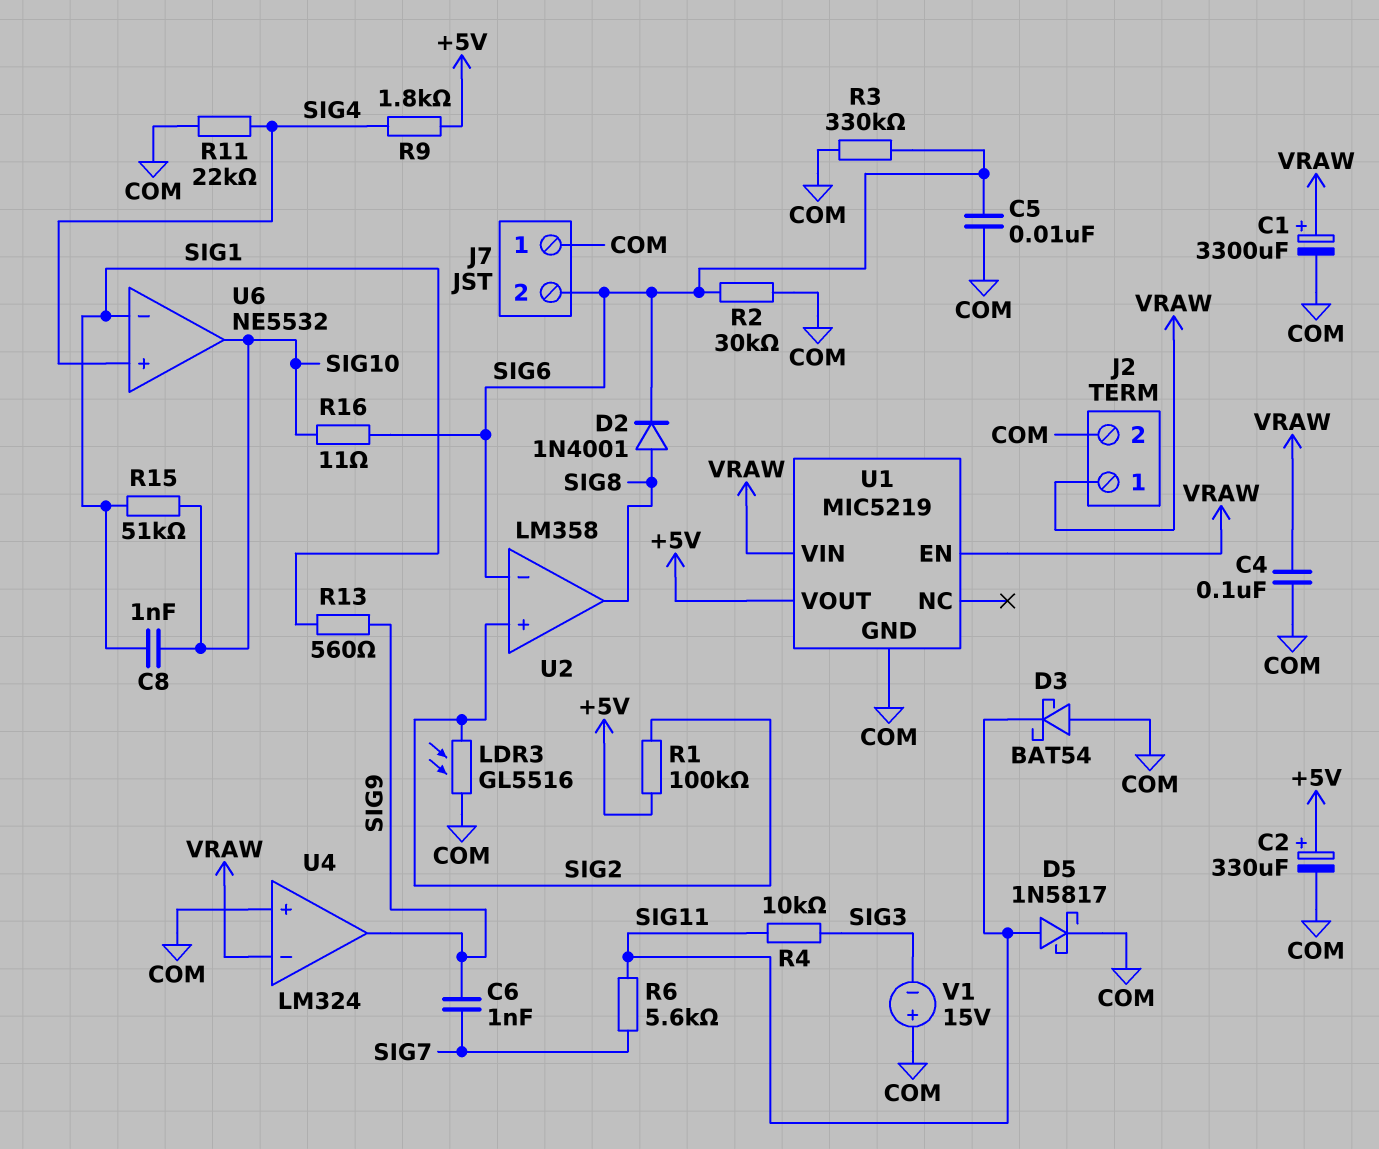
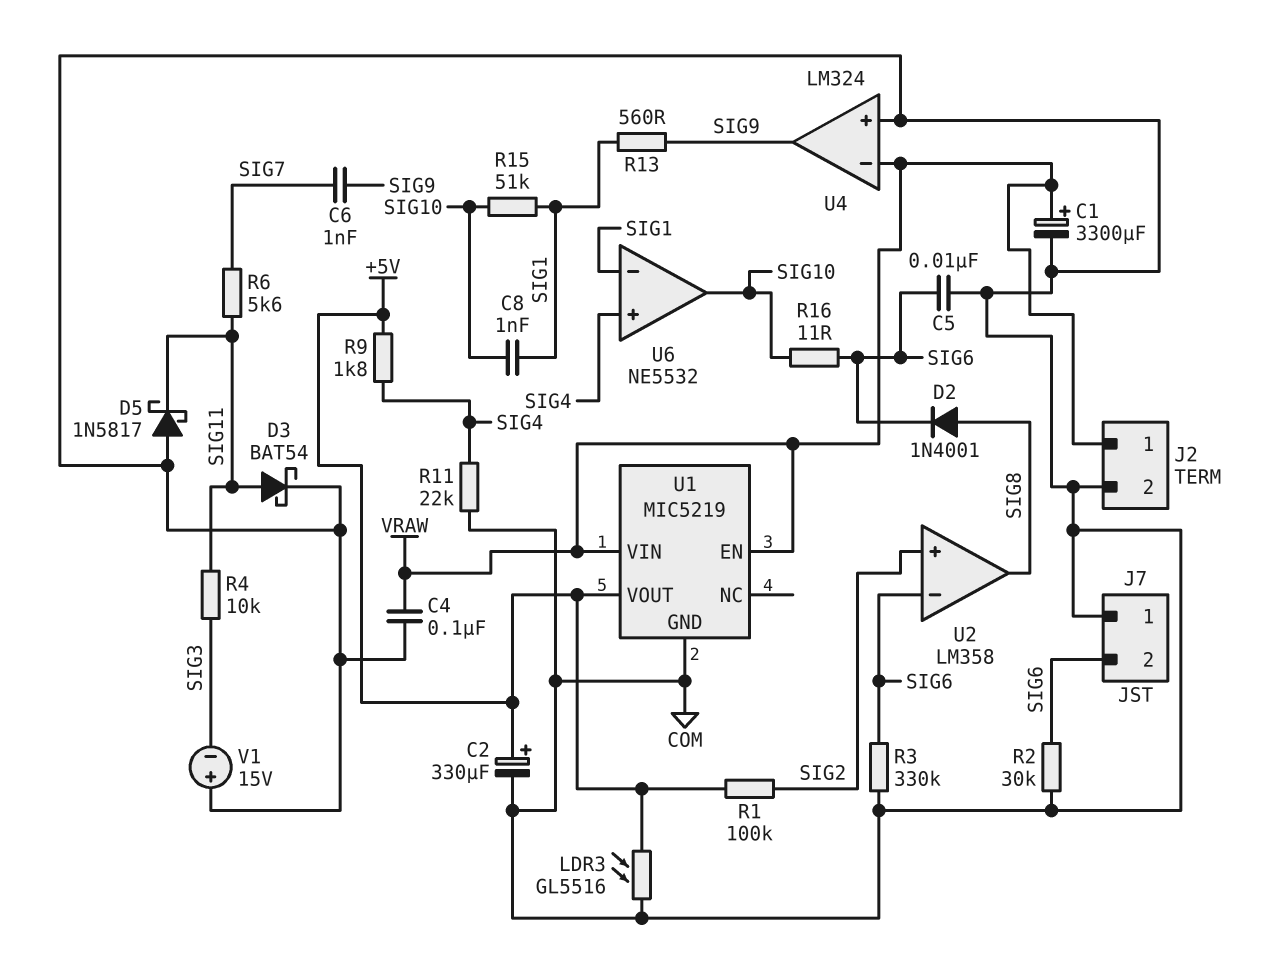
D3: schottky BAT54 (A COM, K SIG11) -> schottky BAT54 (A SIG11, K COM)
D5: schottky 1N5817 (A SIG11, K COM) -> schottky 1N5817 (A COM, K SIG11)
LDR3: GL5516 (COM, SIG2) -> GL5516 (+5V, COM)

